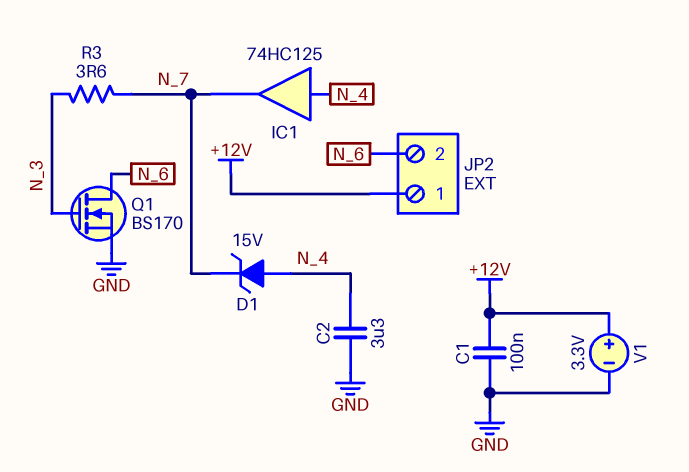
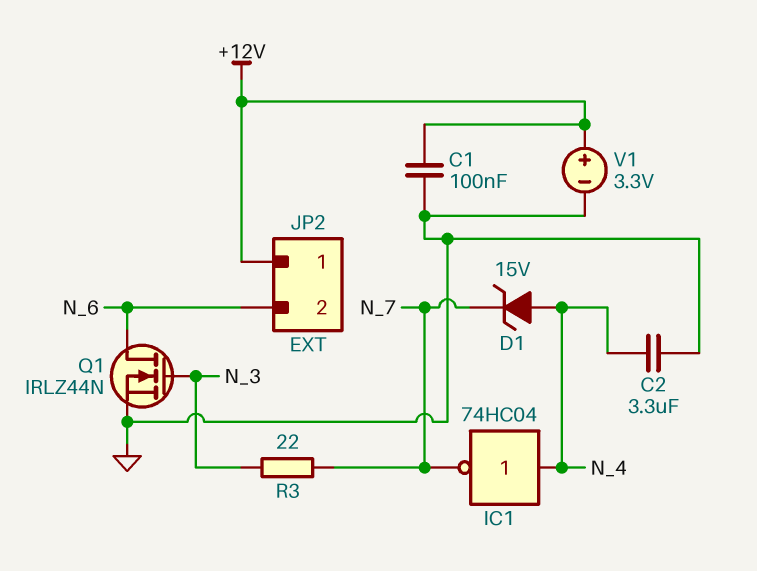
IC1: buffer 74HC125 (in N_4, out N_7) -> NOT 74HC04 (in N_4, out N_7)
Q1: NMOS BS170 (G N_3, D N_6, S GND) -> NMOS IRLZ44N (G N_3, D N_6, S GND)
R3: 3.6 (N_3, N_7) -> 22 (N_3, N_7)

